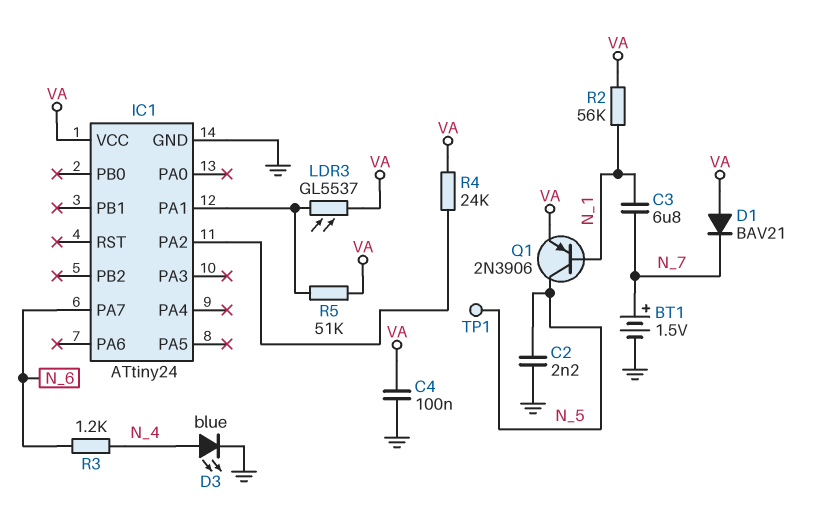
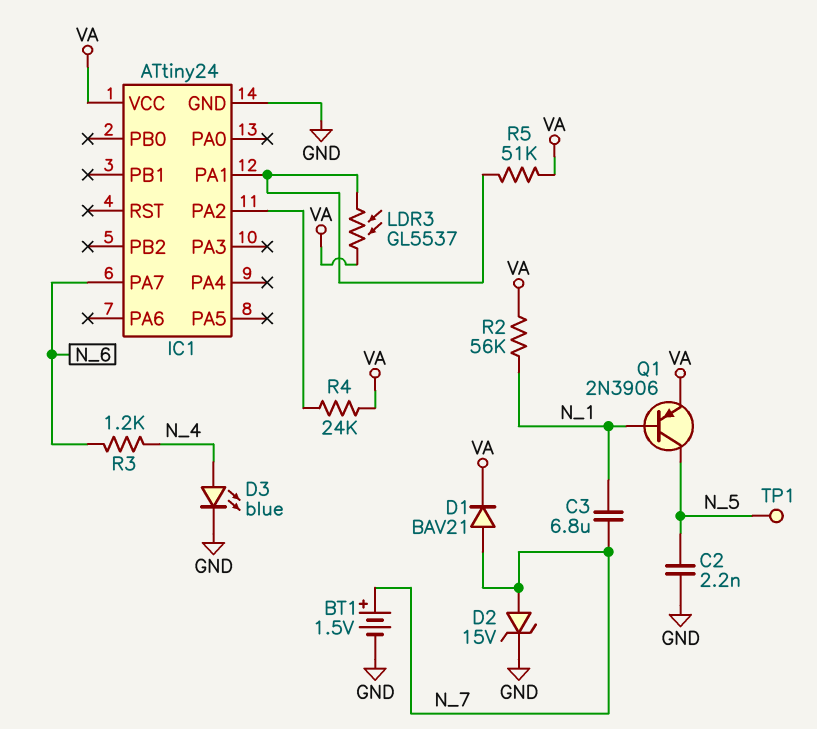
C4: 100nF (GND, VA) -> none
D1: diode BAV21 (A VA, K N_7) -> diode BAV21 (A N_7, K VA)
D2: none -> zener 15V (A N_7, K GND)

